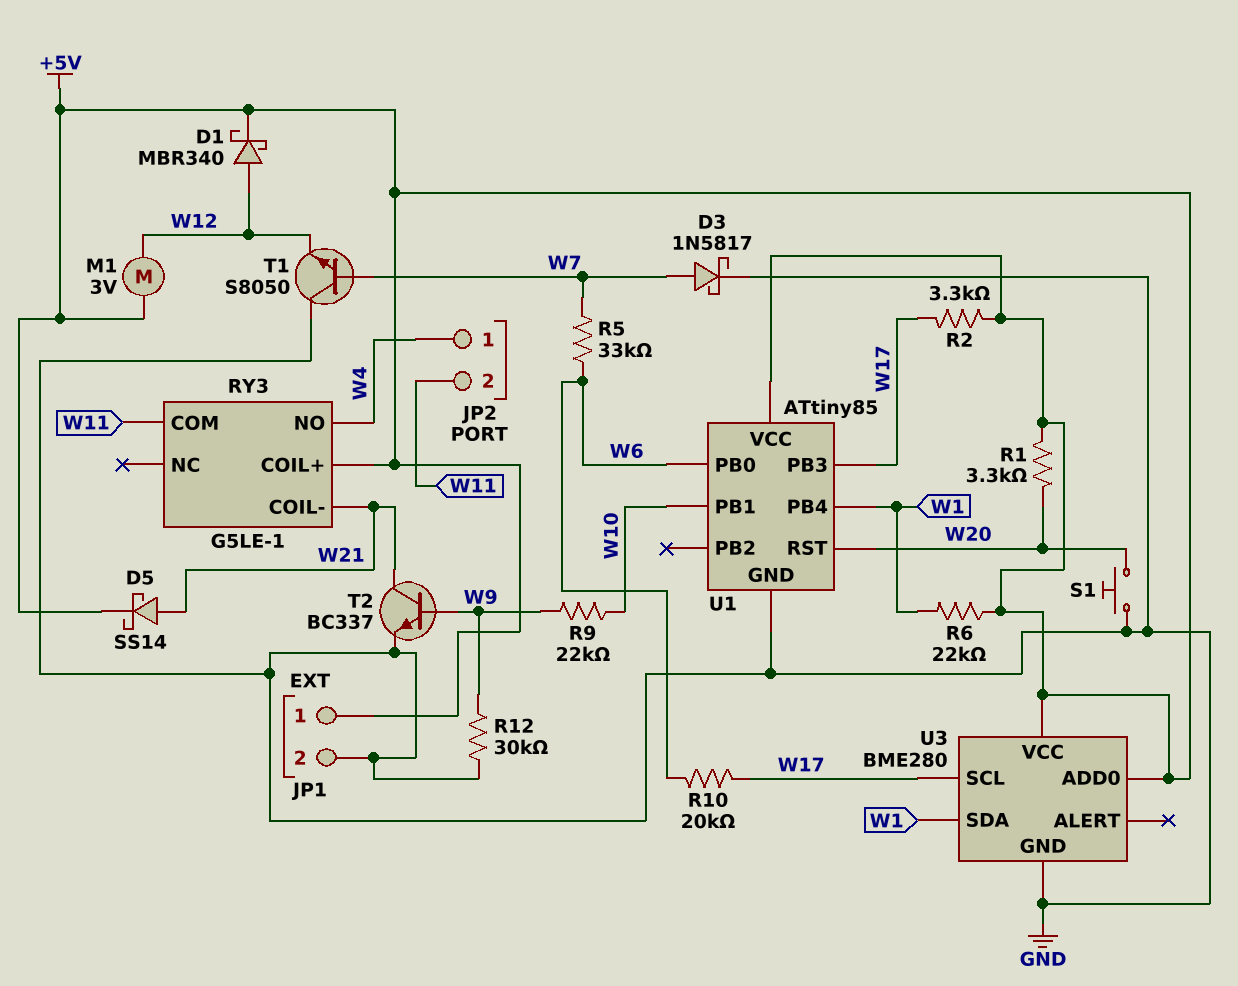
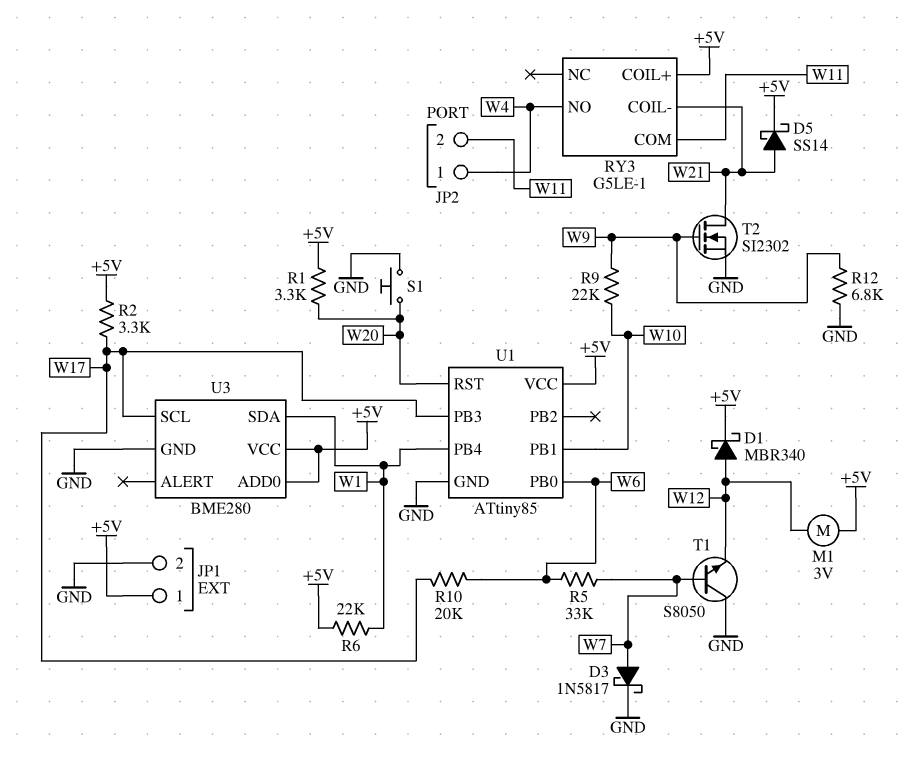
R12: 30k (GND, W9) -> 6.8k (GND, W9)
T2: NPN BC337 (B W9, C W21, E GND) -> NMOS SI2302 (G W9, D W21, S GND)

